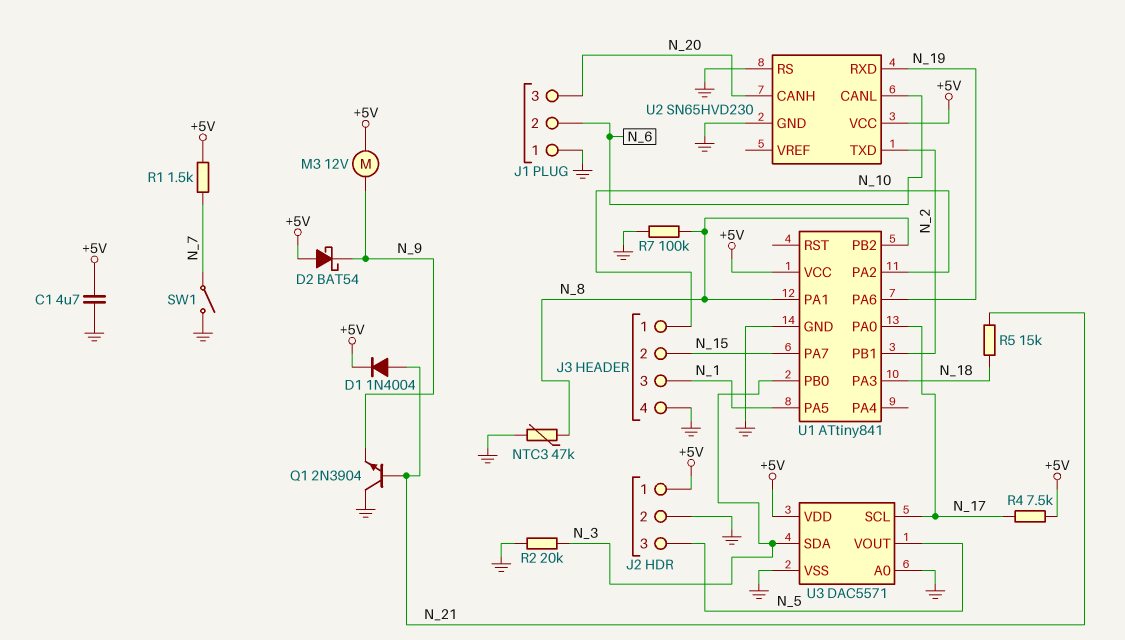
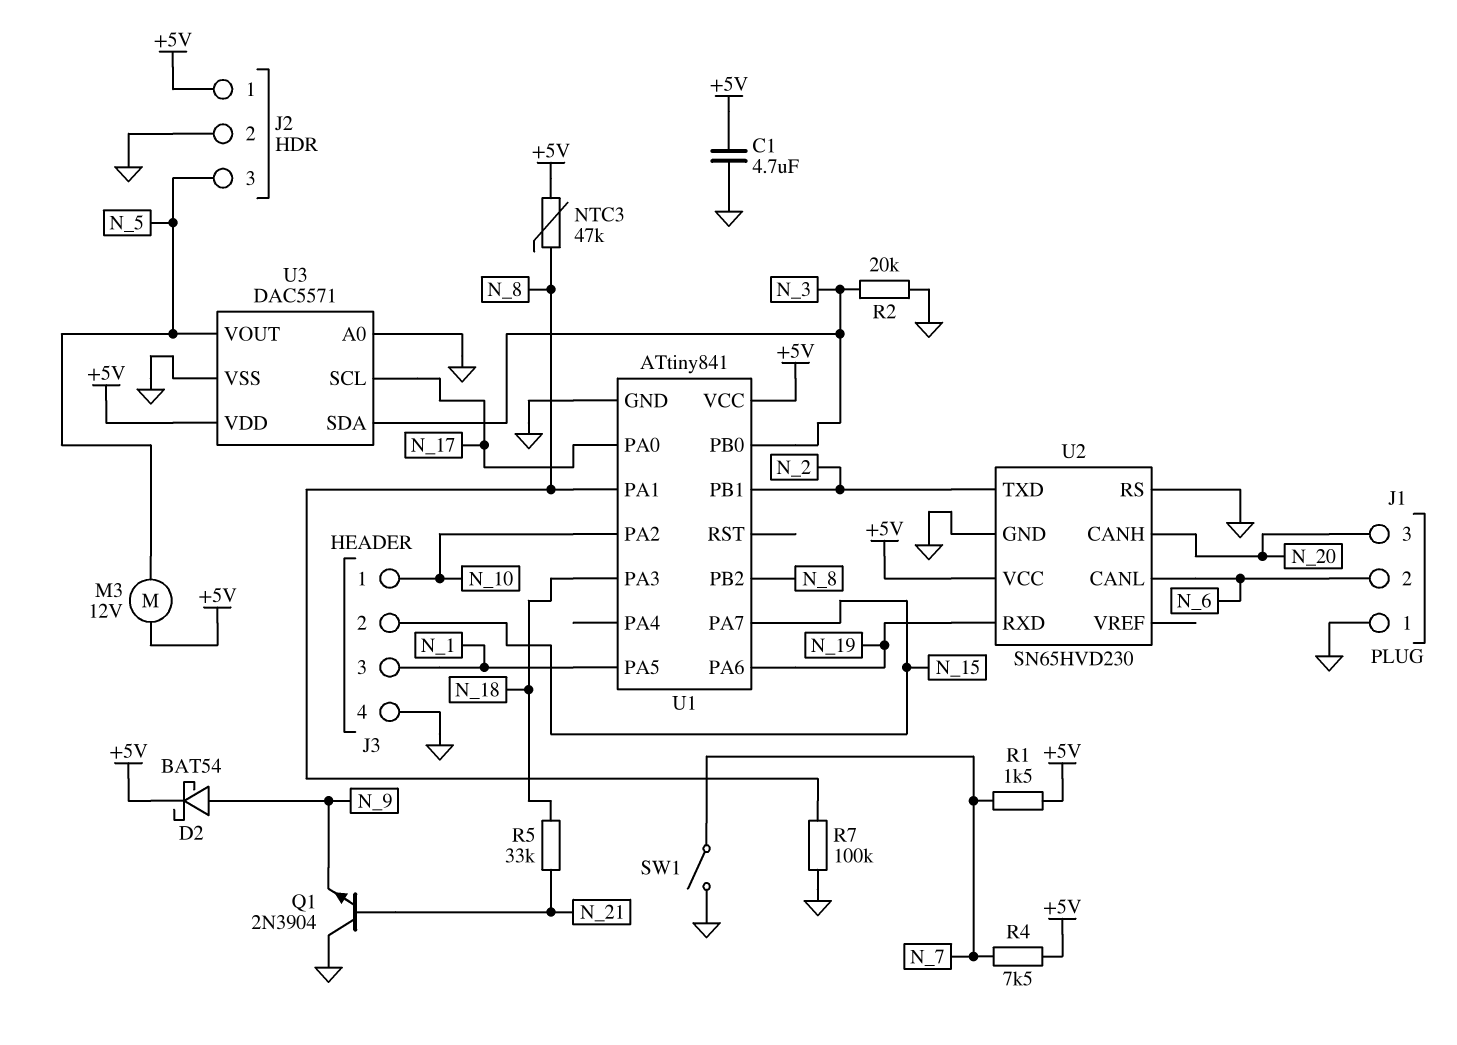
D1: diode 1N4004 (A N_21, K +5V) -> none
D2: schottky BAT54 (A +5V, K N_9) -> schottky BAT54 (A N_9, K +5V)
M3: motor 12V (+5V, N_9) -> motor 12V (+5V, N_5)
NTC3: 47k (GND, N_8) -> 47k (+5V, N_8)
R4: 7.5k (+5V, N_17) -> 7.5k (+5V, N_7)
R5: 15k (N_18, N_21) -> 33k (N_18, N_21)

